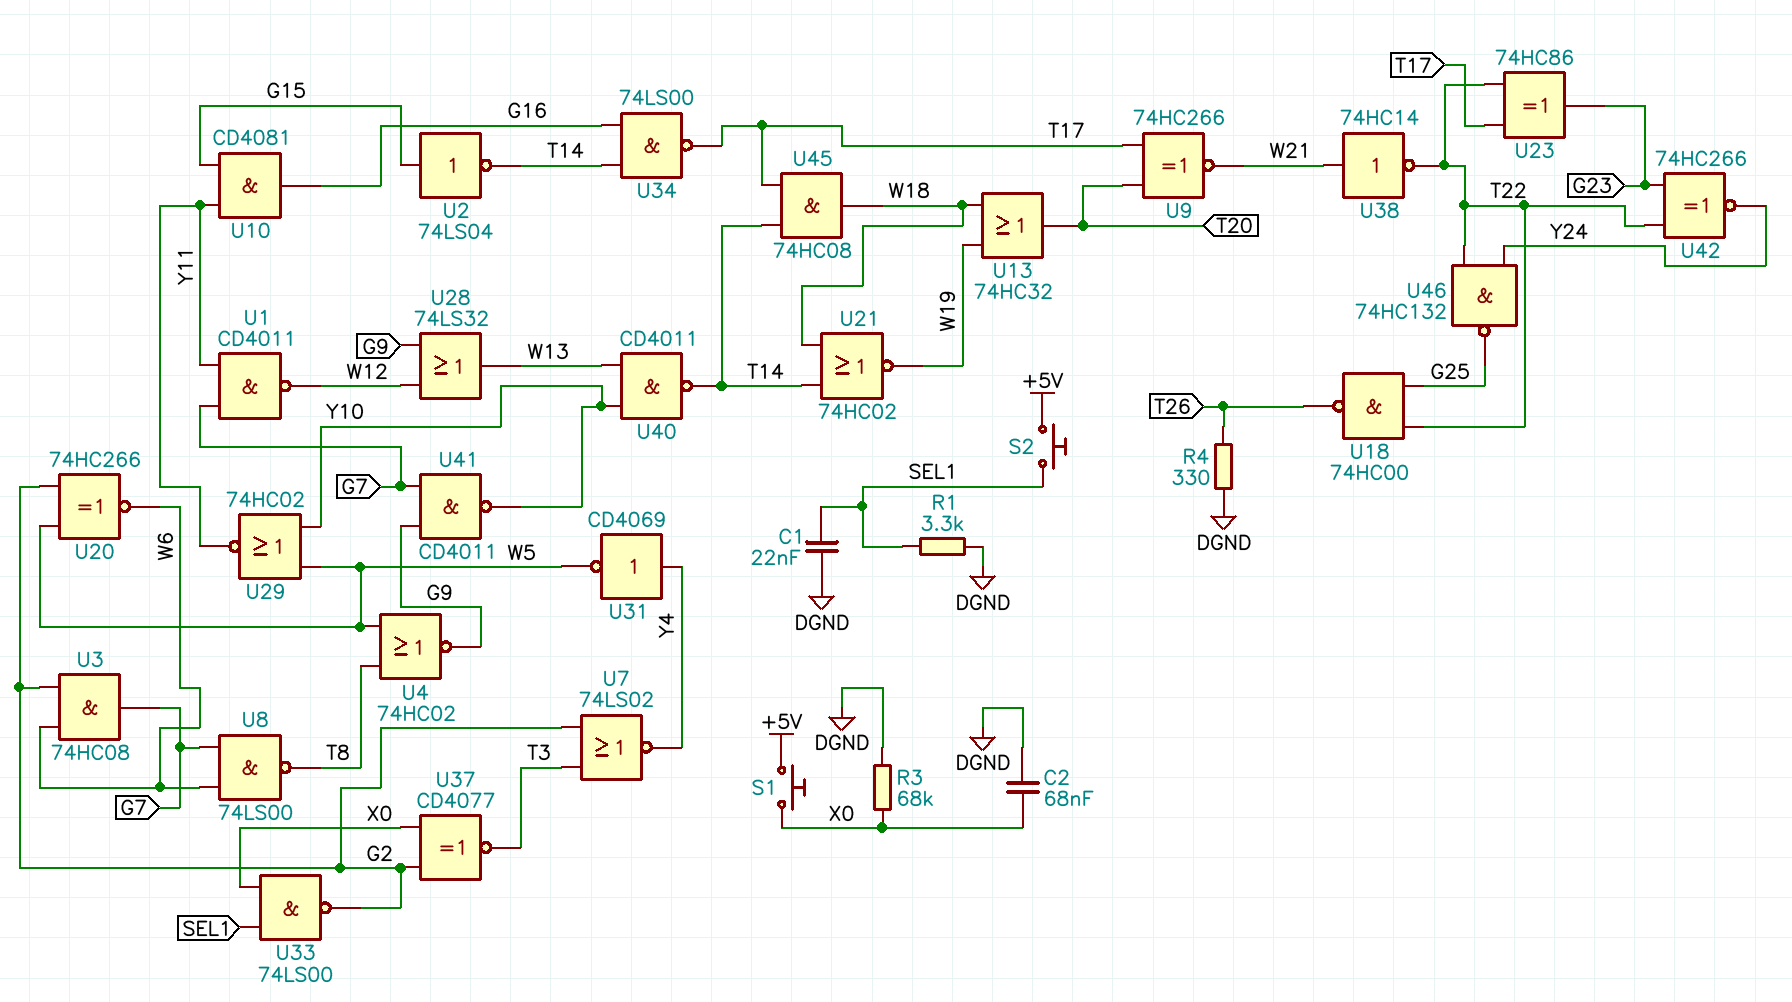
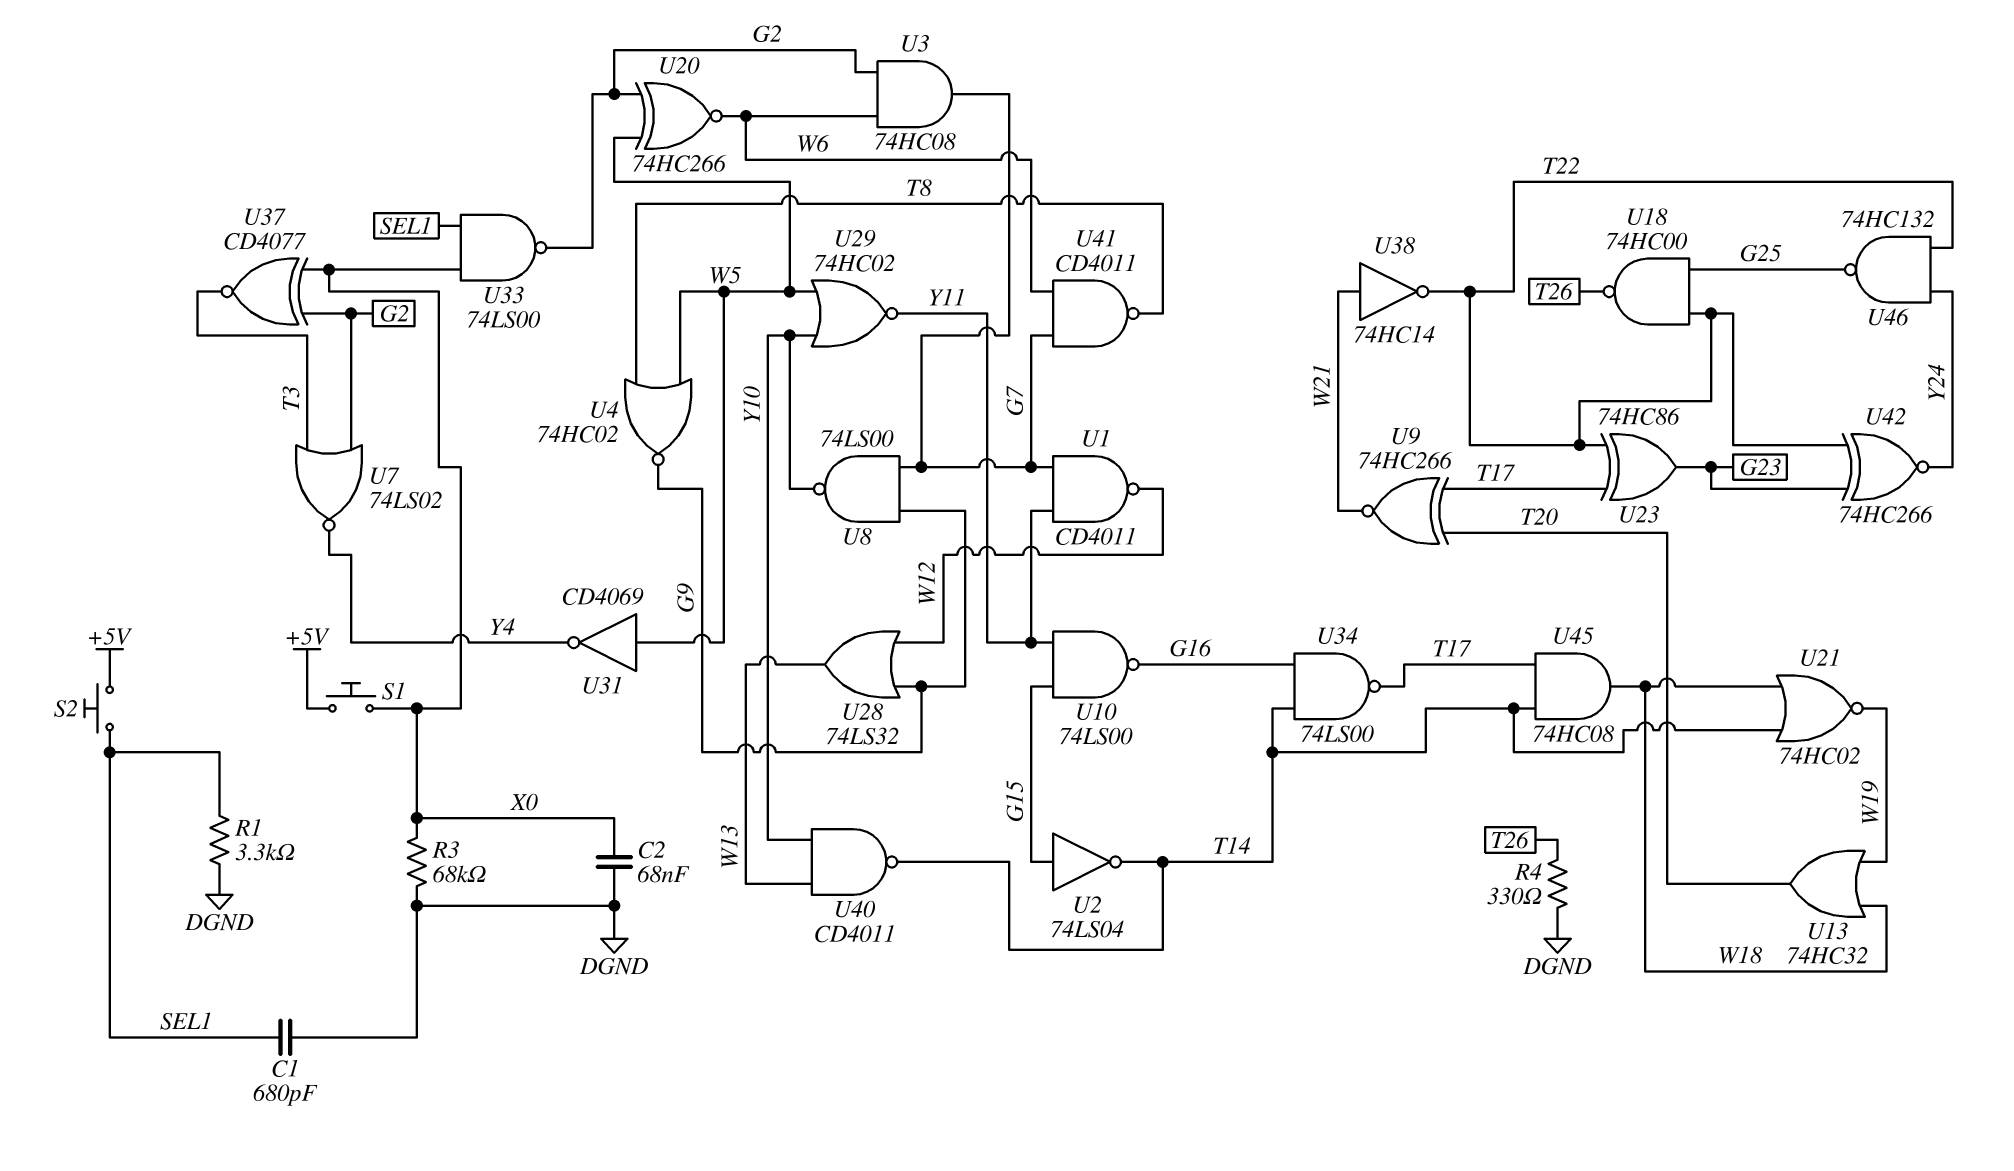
C1: 22nF (DGND, SEL1) -> 680pF (DGND, SEL1)
U8: NAND 74LS00 (in G7, in W6, out T8) -> NAND 74LS00 (in G7, in G9, out Y10)
U10: AND CD4081 (in G15, in Y11, out G16) -> NAND 74LS00 (in G15, in Y11, out G16)
U31: NOT CD4069 (in Y4, out W5) -> NOT CD4069 (in W5, out Y4)
U41: NAND CD4011 (in G7, in G9, out Y10) -> NAND CD4011 (in G7, in W6, out T8)

